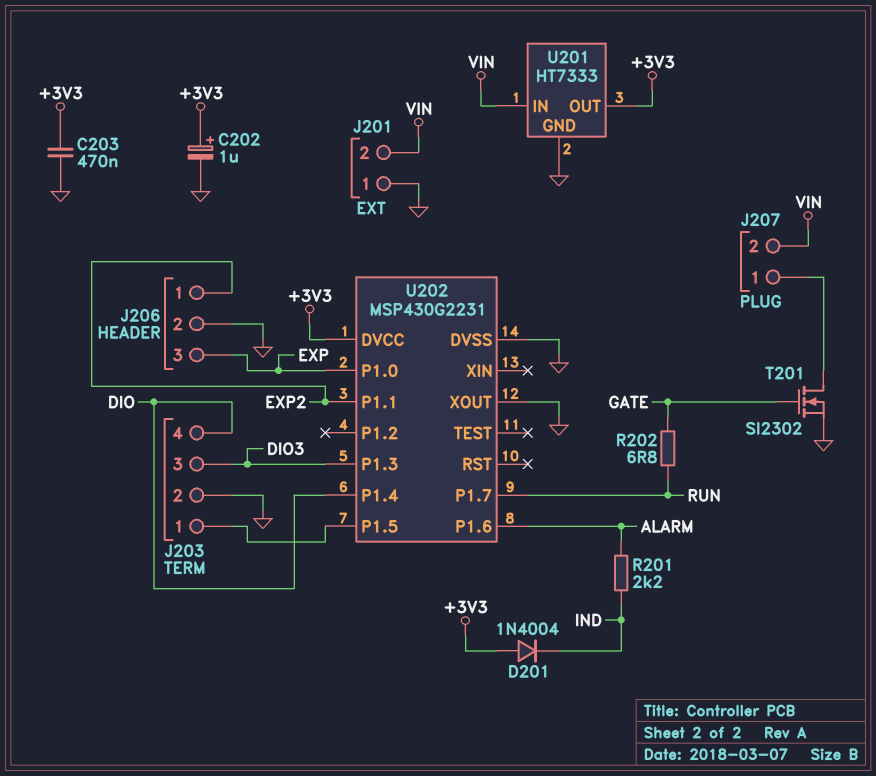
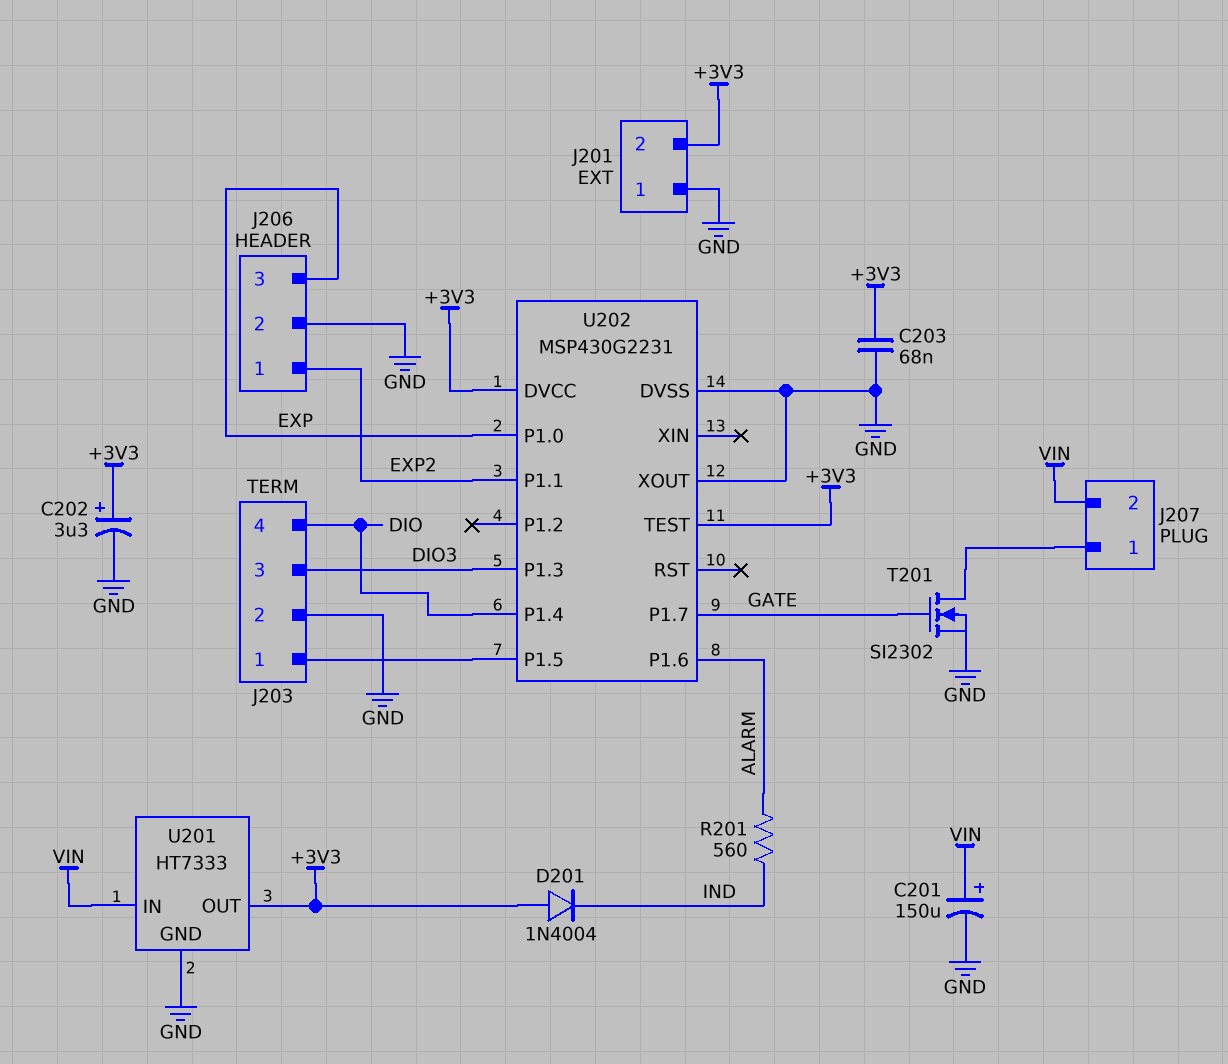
C201: none -> 150uF (plus VIN, minus GND)
C202: 1uF (plus +3V3, minus GND) -> 3.3uF (plus +3V3, minus GND)
C203: 470nF (+3V3, GND) -> 68nF (+3V3, GND)
J201 pin 2: VIN -> +3V3
R201: 2.2k (ALARM, IND) -> 560 (ALARM, IND)
R202: 6.8 (GATE, RUN) -> none
U202 pin P1.7: RUN -> GATE
U202 pin TEST: none -> +3V3

